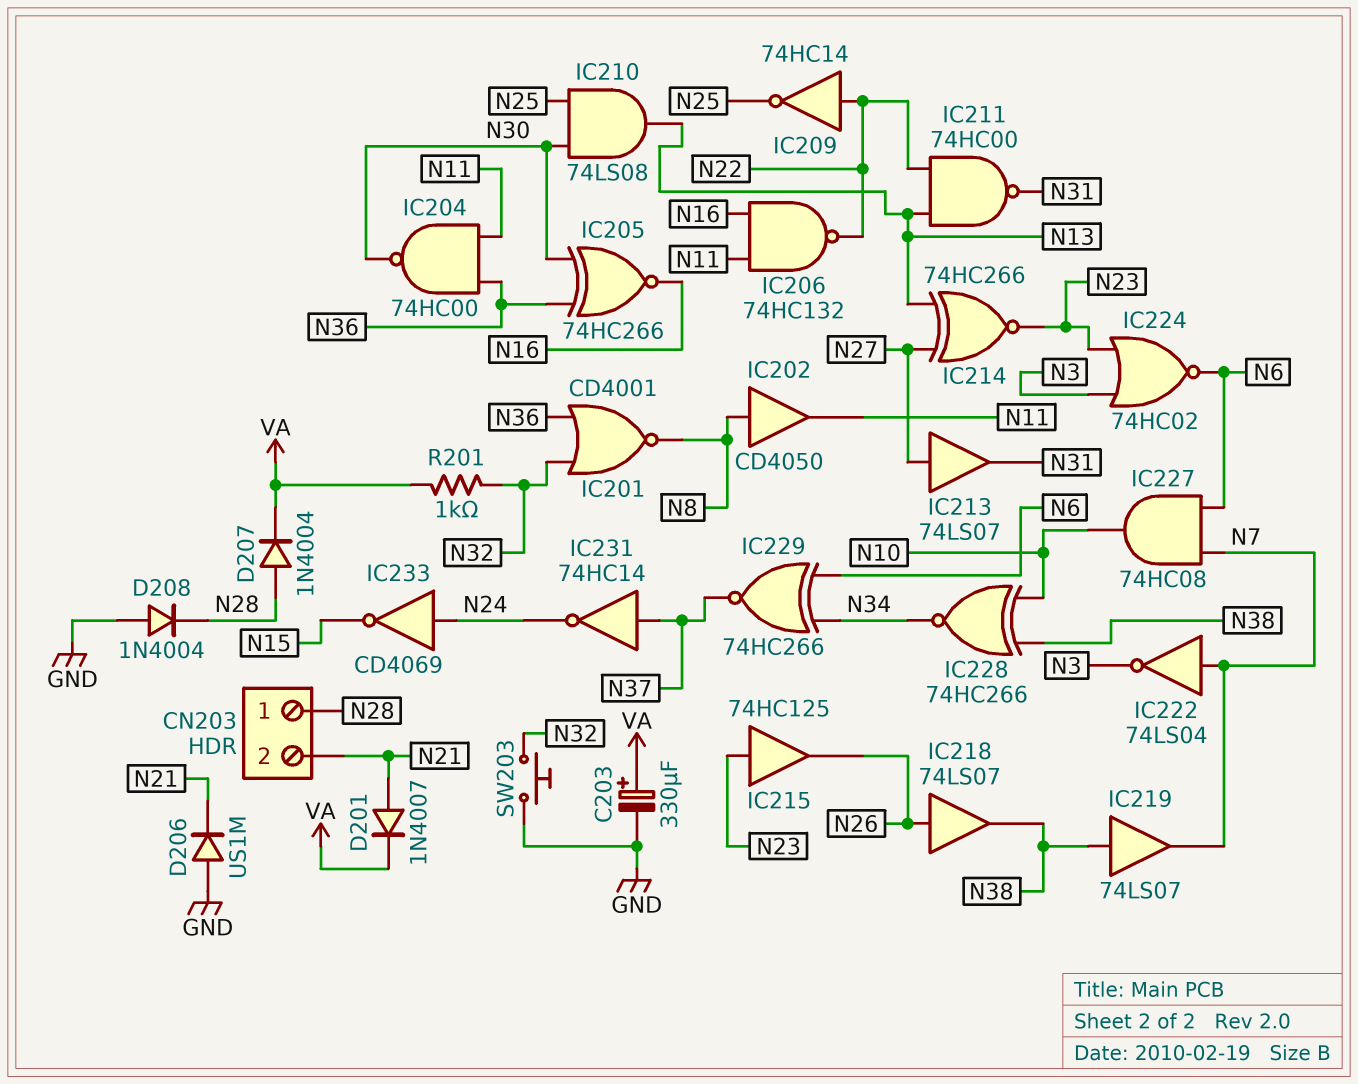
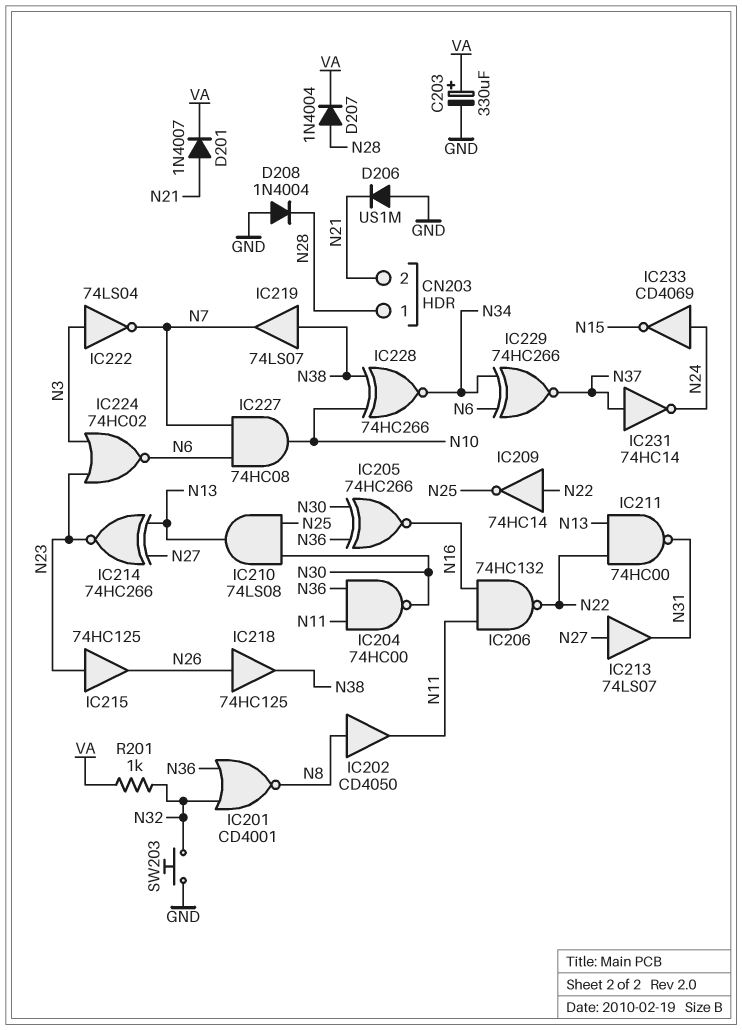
IC218: buffer 74LS07 (in N26, out N38) -> buffer 74HC125 (in N26, out N38)
IC222: NOT 74LS04 (in N7, out N3) -> NOT 74LS04 (in N3, out N7)

